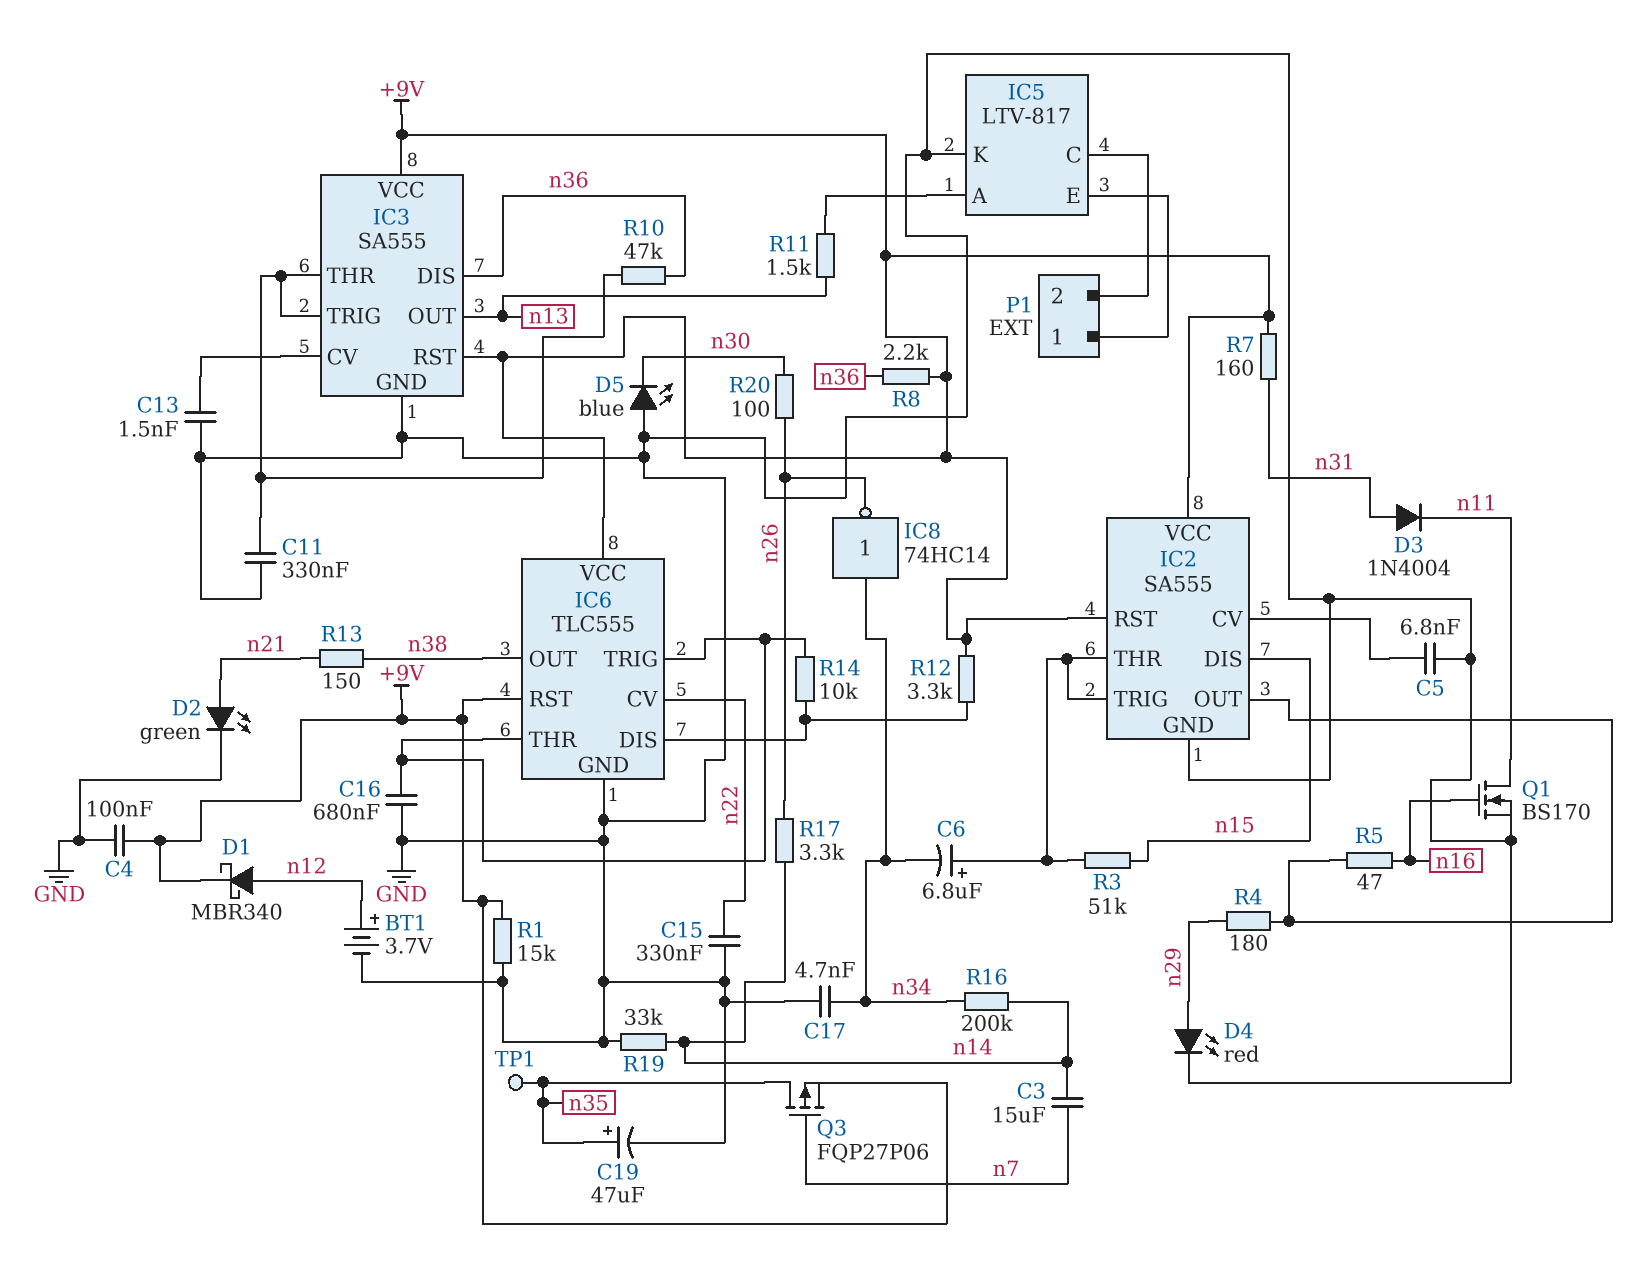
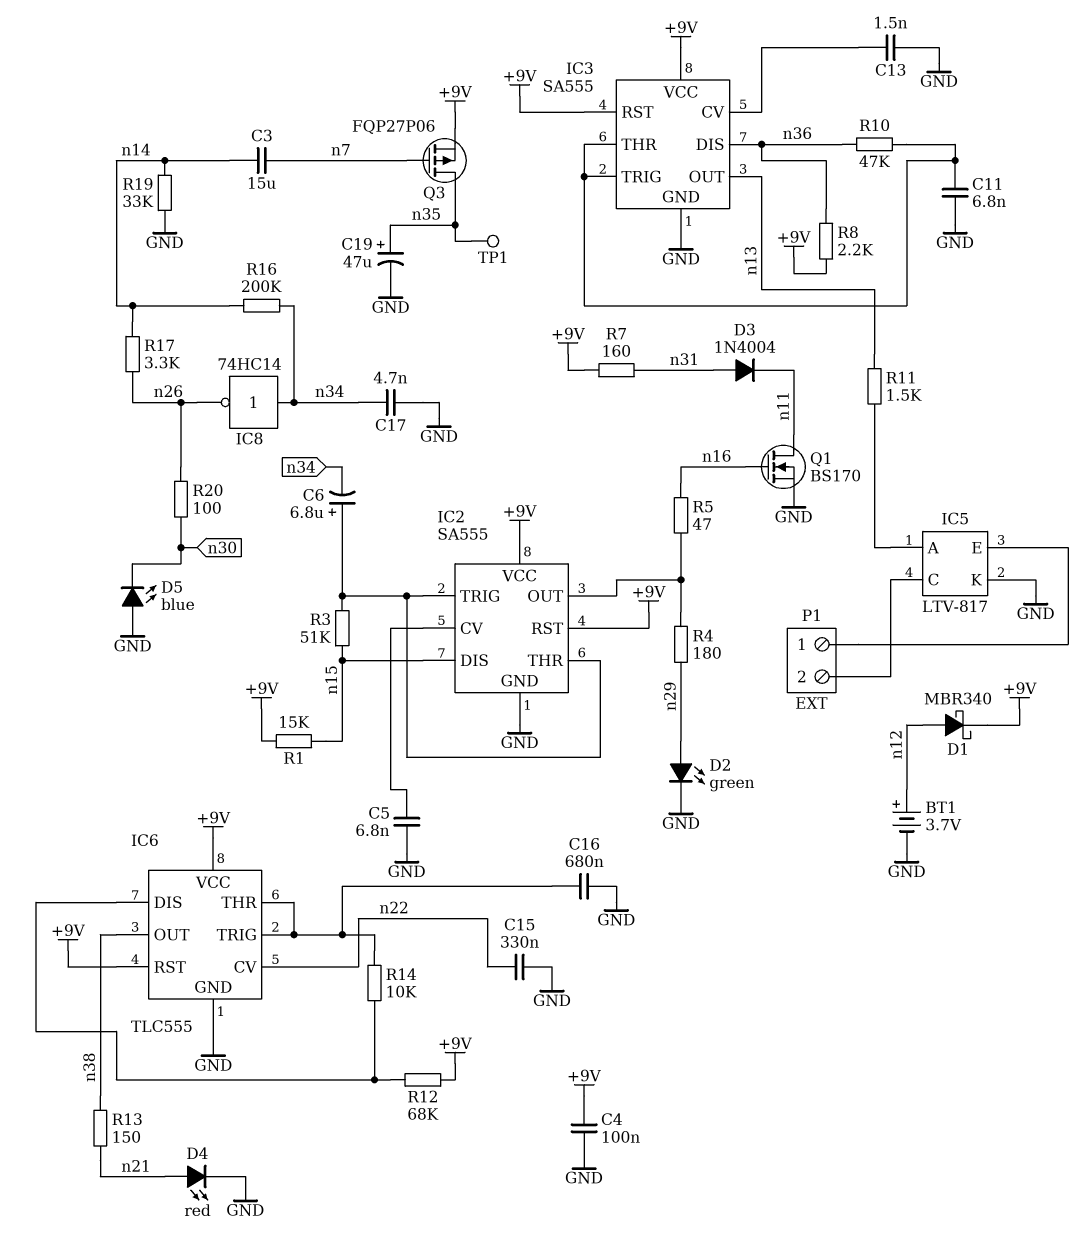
C11: 330nF (GND, IC3/THR) -> 6.8nF (GND, IC3/THR)
D2: LED green (A n21, K GND) -> LED green (A n29, K GND)
D4: LED red (A n29, K GND) -> LED red (A n21, K GND)
R1: 15k (+9V, GND) -> 15k (+9V, n15)
R12: 3.3k (+9V, IC6/DIS) -> 68k (+9V, IC6/DIS)

